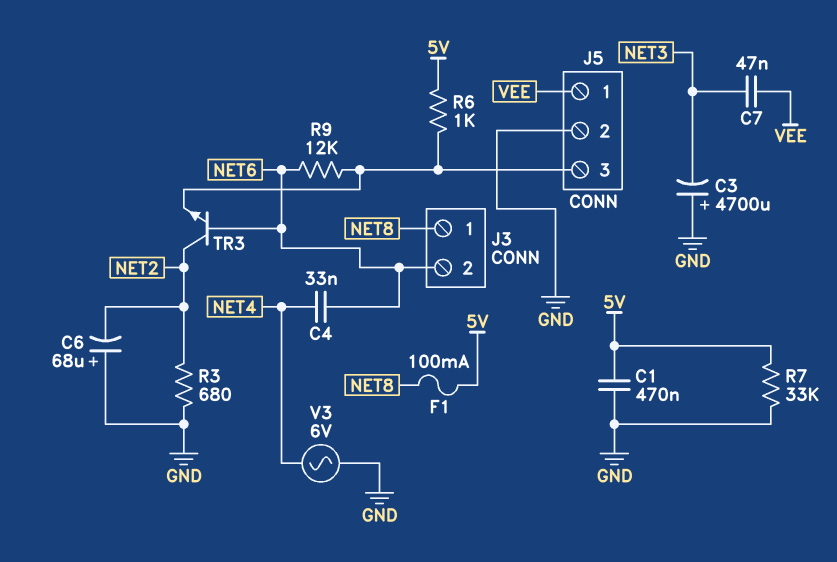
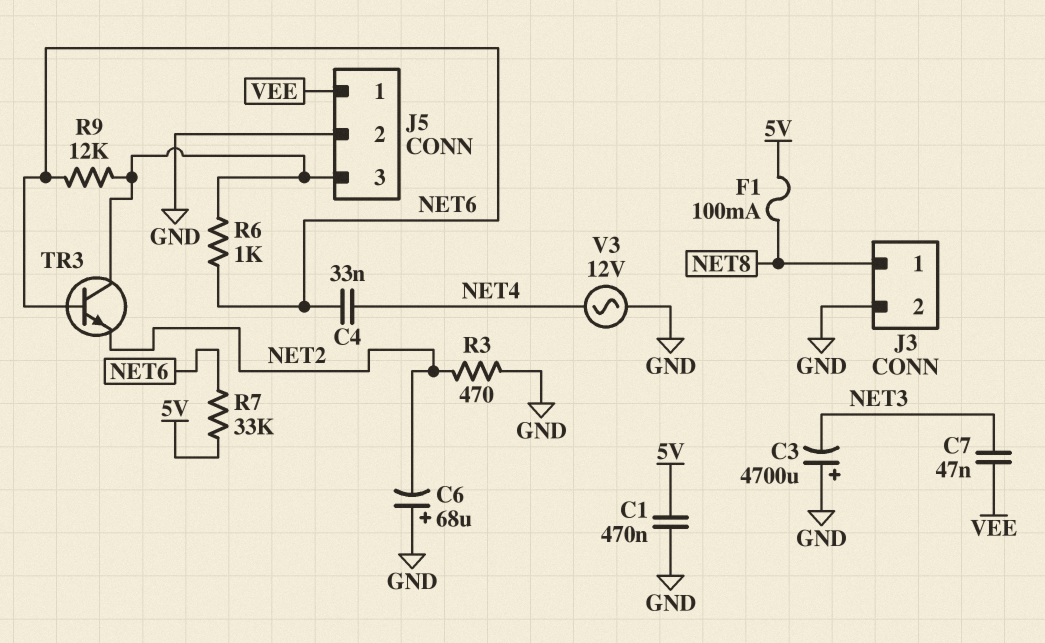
J3 pin 2: NET6 -> GND
R3: 680 (GND, NET2) -> 470 (GND, NET2)
R6: 1k (5V, J5/3) -> 1k (J5/3, NET6)
R7: 33k (5V, GND) -> 33k (5V, NET6)
TR3: NPN (B NET6, C NET2, E J5/3) -> NPN (B NET6, C J5/3, E NET2)
V3: AC 6V (GND, NET4) -> AC 12V (GND, NET4)

